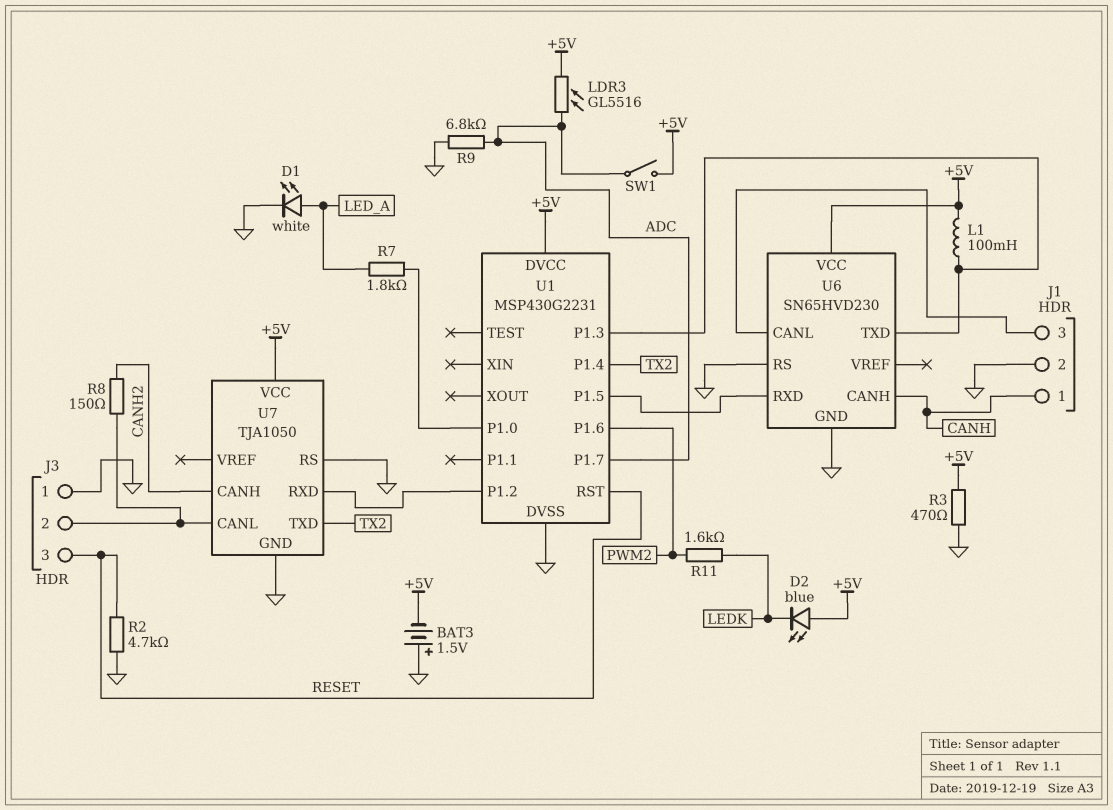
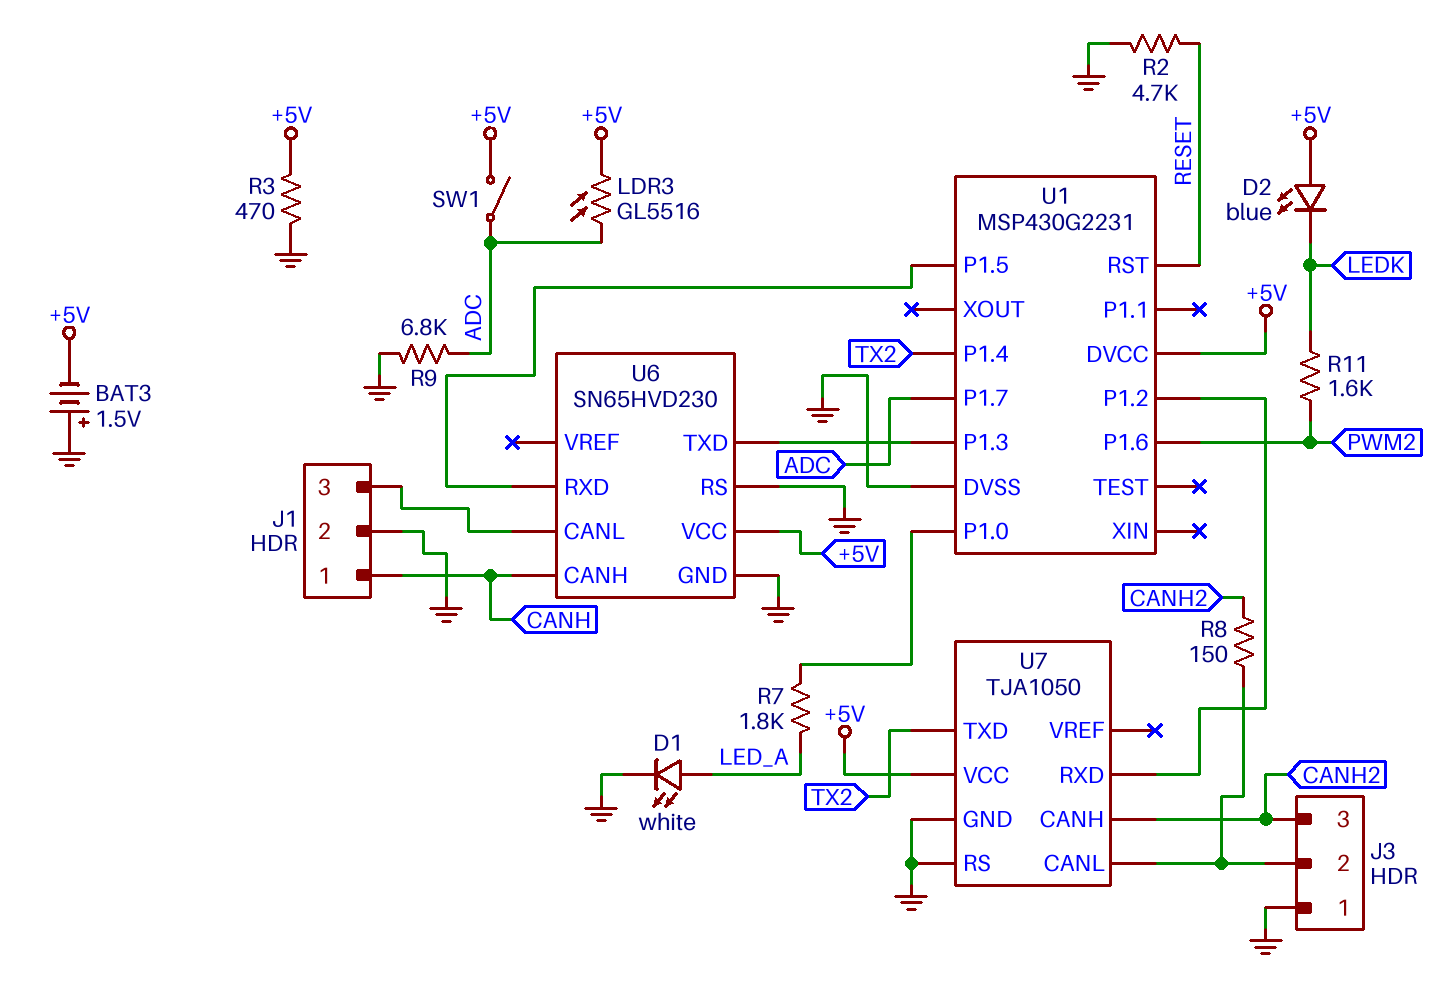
J3 pin 3: RESET -> CANH2
L1: 100mH (+5V, U1/P1.3) -> none

